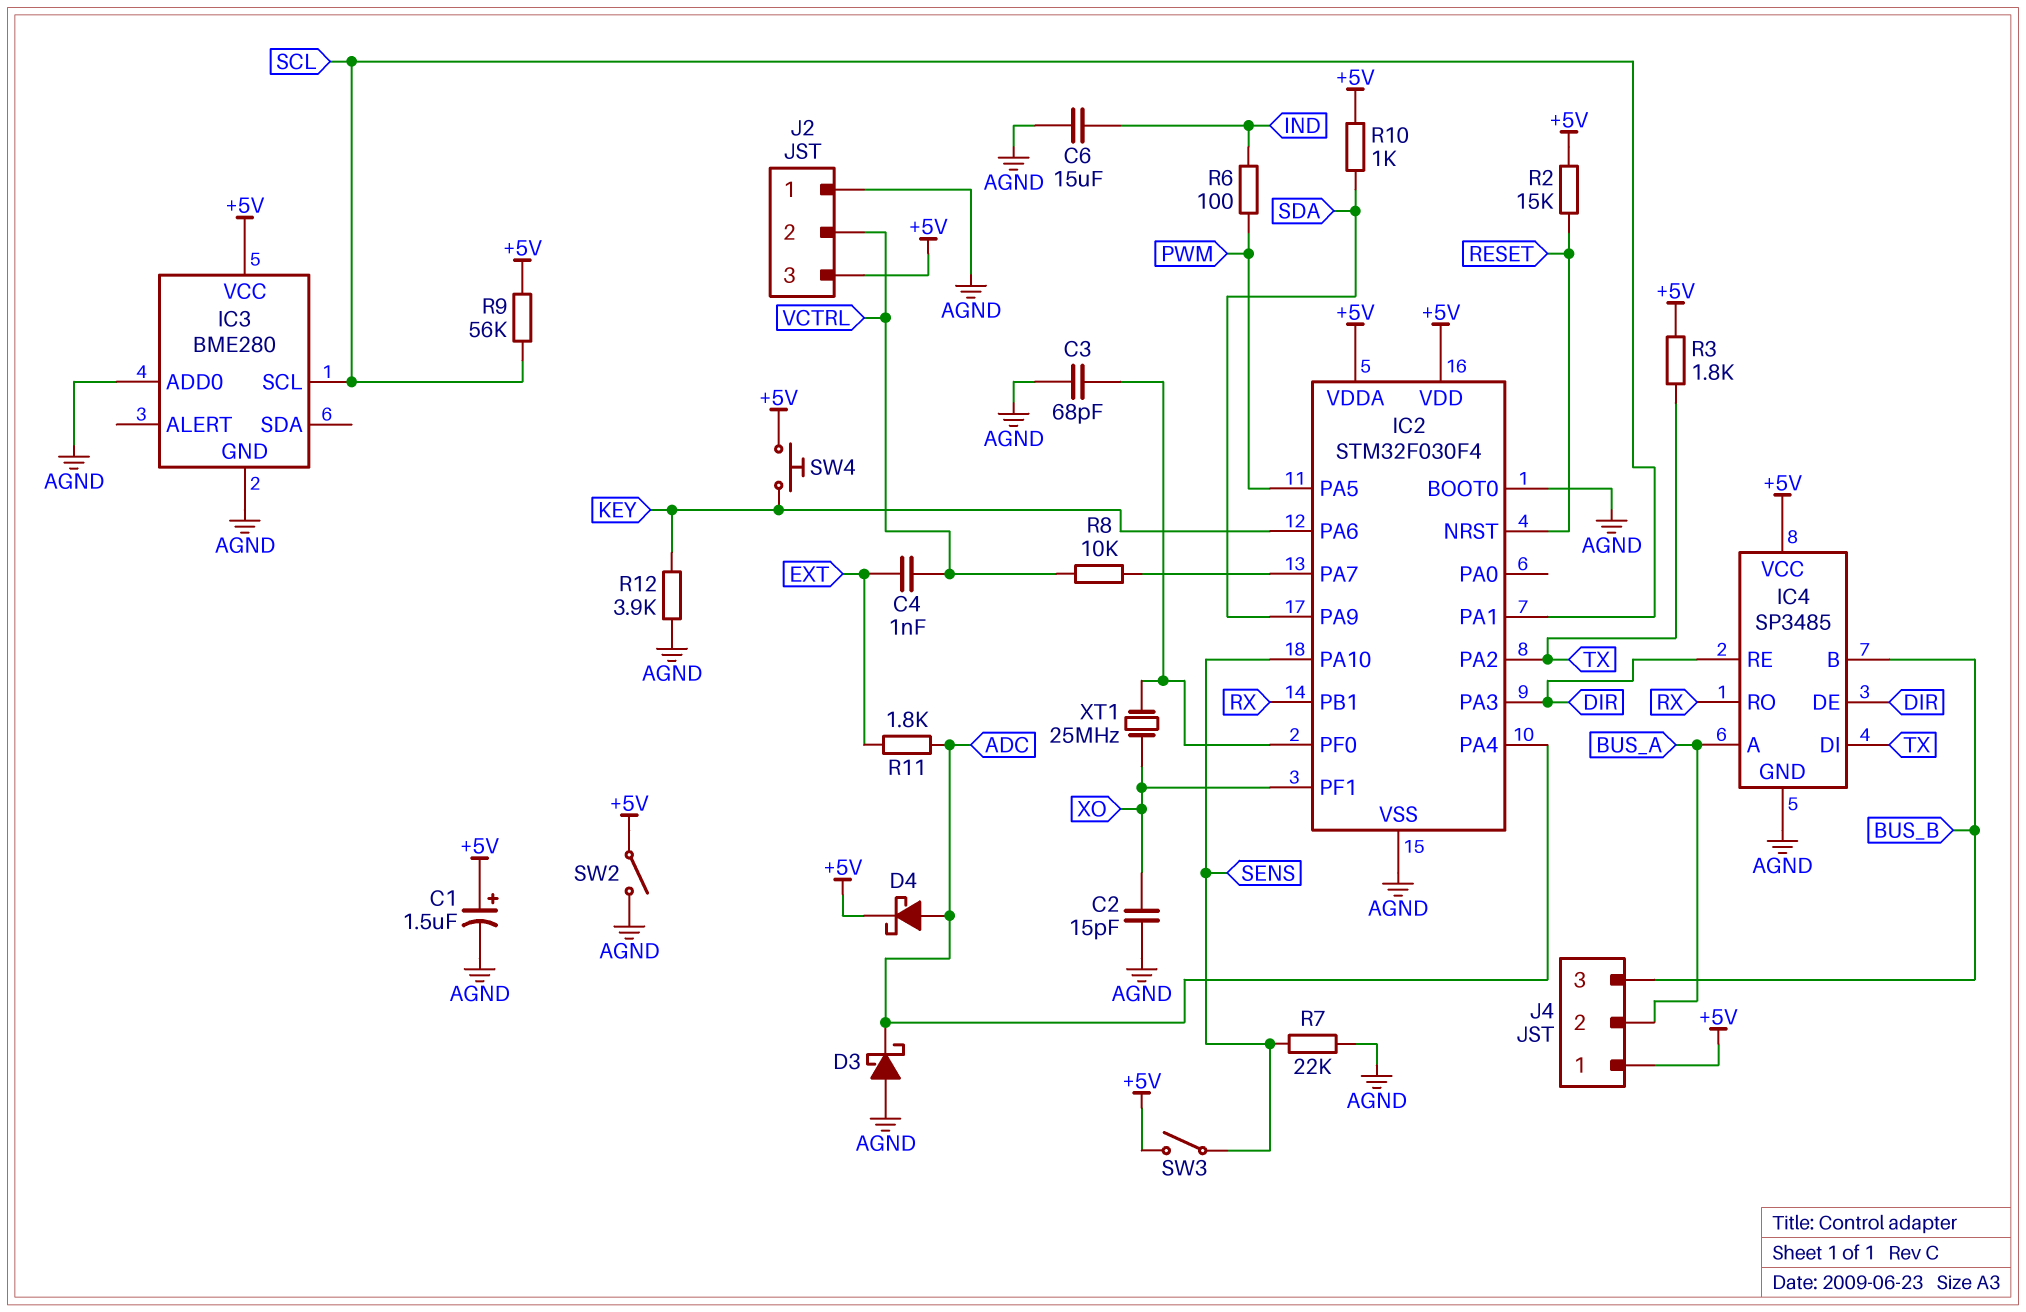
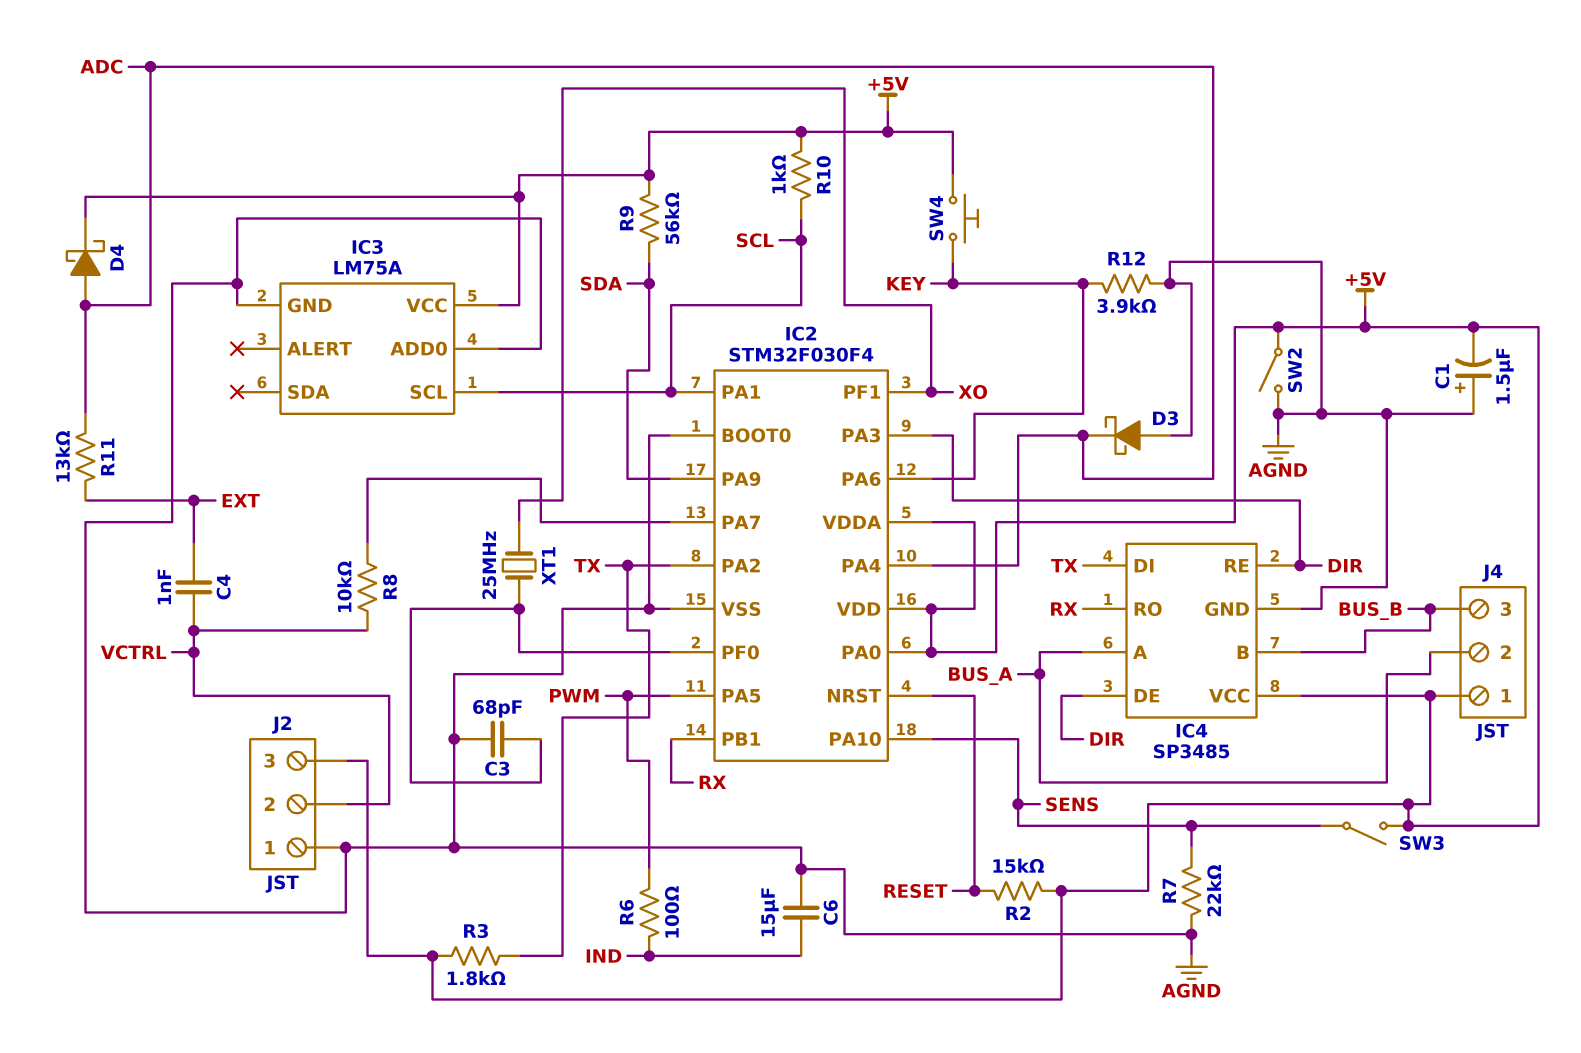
C1: 1.5uF (plus +5V, minus AGND) -> 1.5uF (plus AGND, minus +5V)
C2: 15pF (AGND, XO) -> none
IC2 pin PA0: none -> +5V
IC3: BME280 -> LM75A
R9: 56k (+5V, SCL) -> 56k (+5V, SDA)
R10: 1k (+5V, SDA) -> 1k (+5V, SCL)
R11: 1.8k (ADC, EXT) -> 13k (ADC, EXT)

